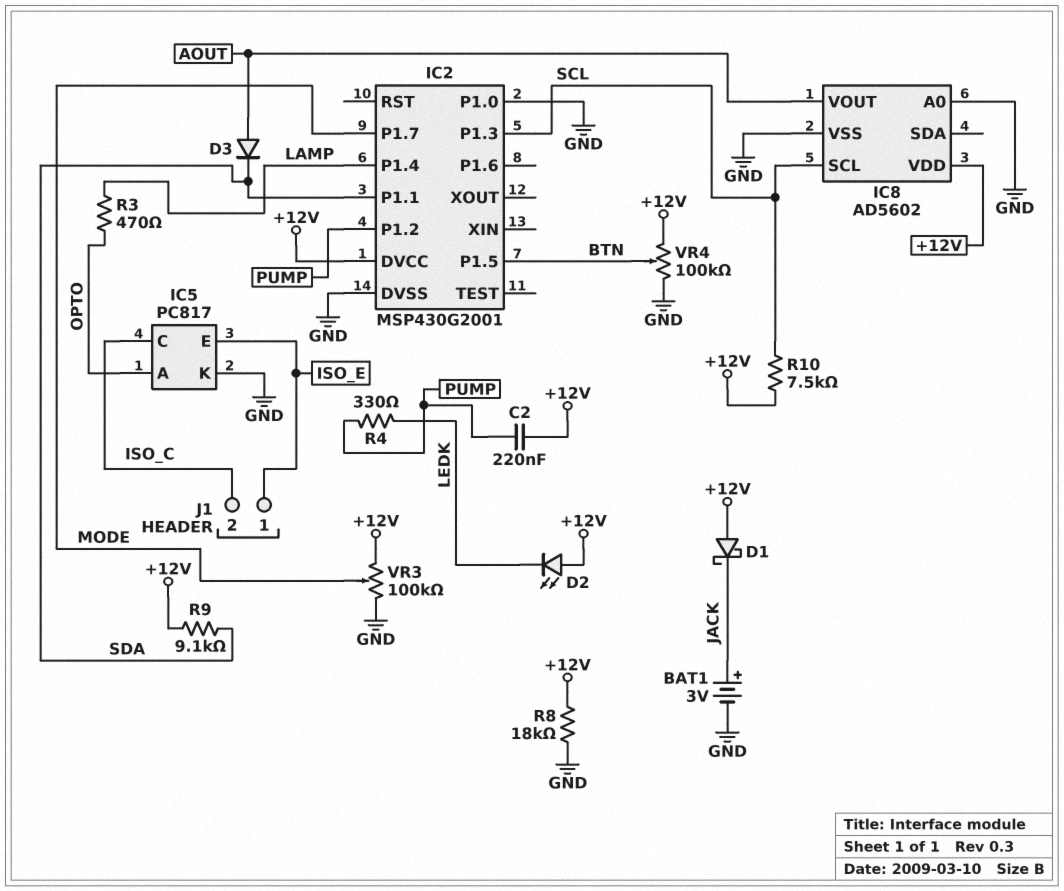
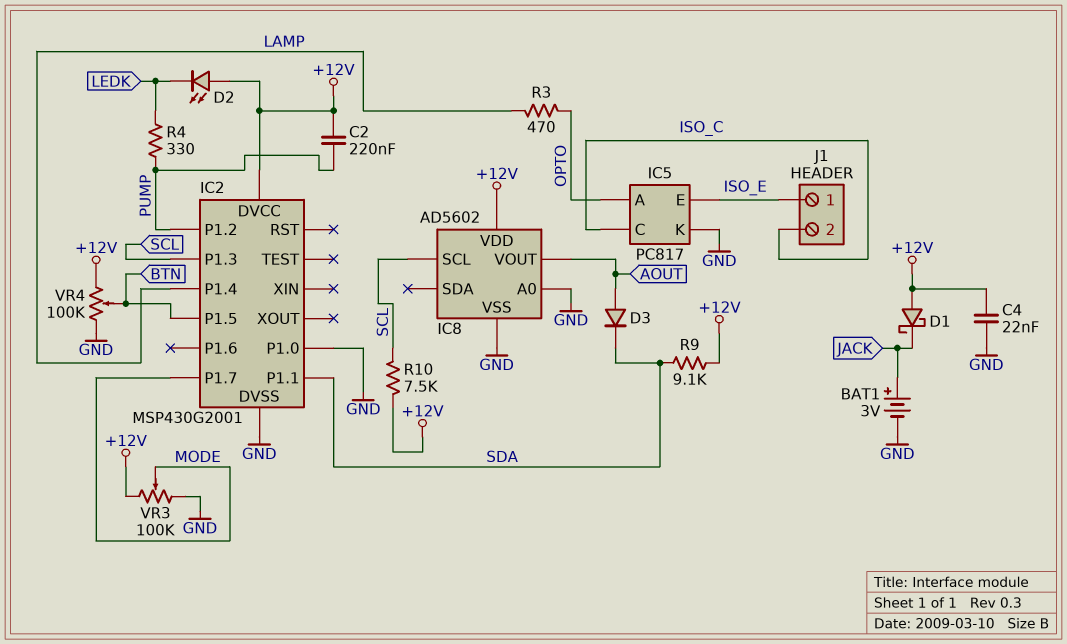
C4: none -> 22nF (+12V, GND)
R8: 18k (+12V, GND) -> none

